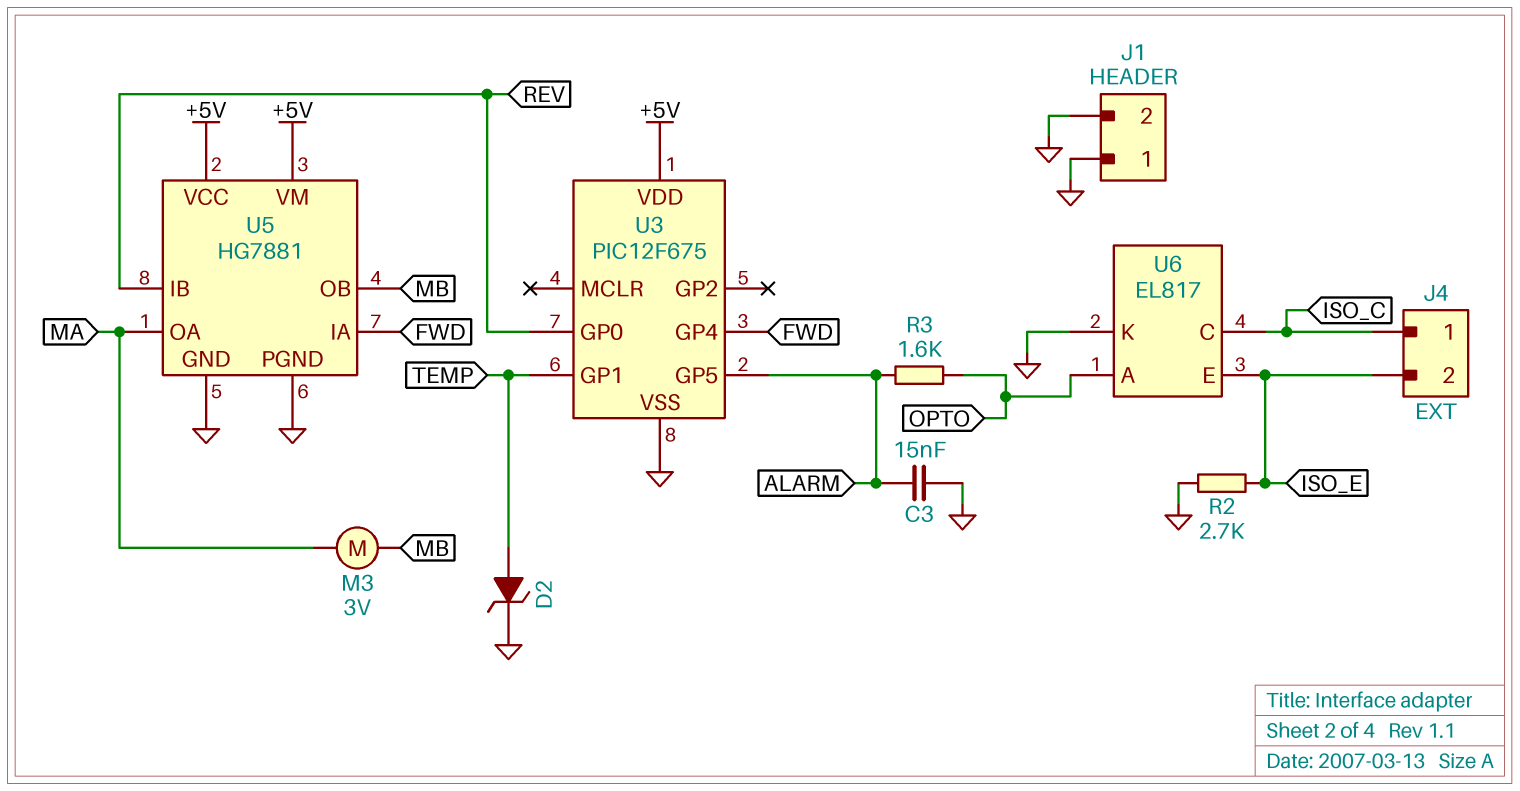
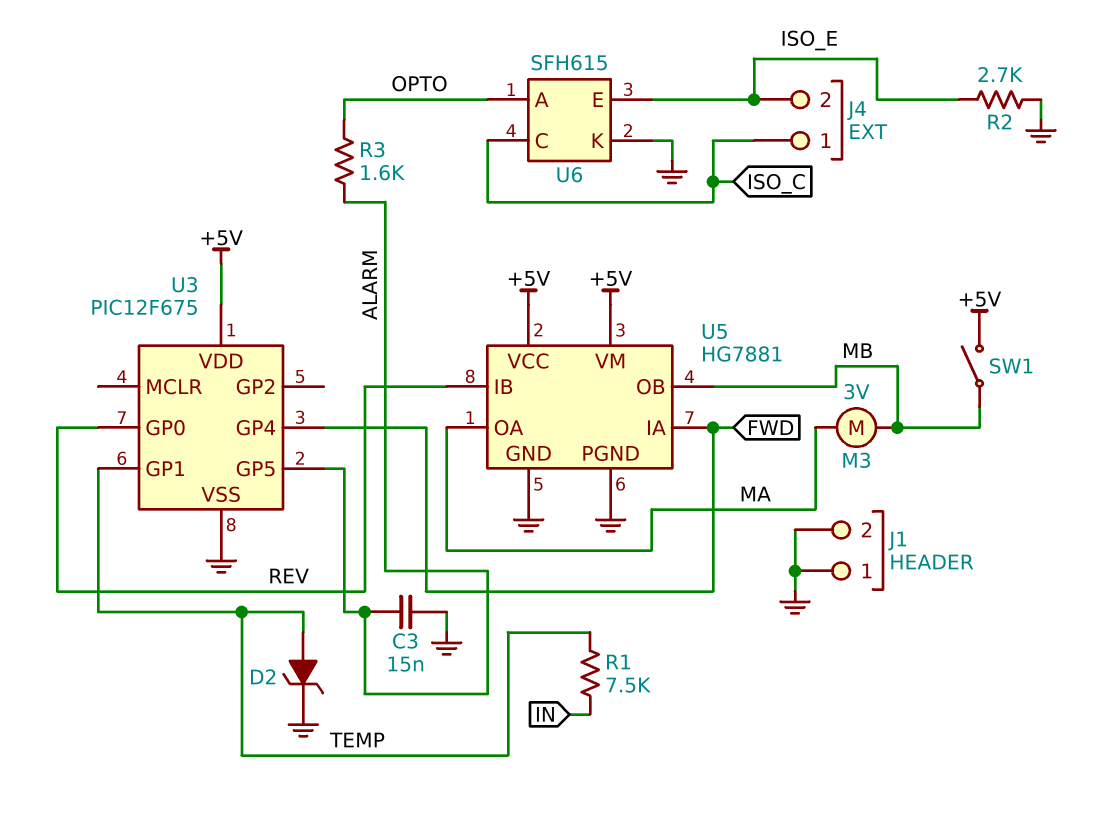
R1: none -> 7.5k (IN, TEMP)
SW1: none -> switch (+5V, MB)
U6: EL817 -> SFH615

